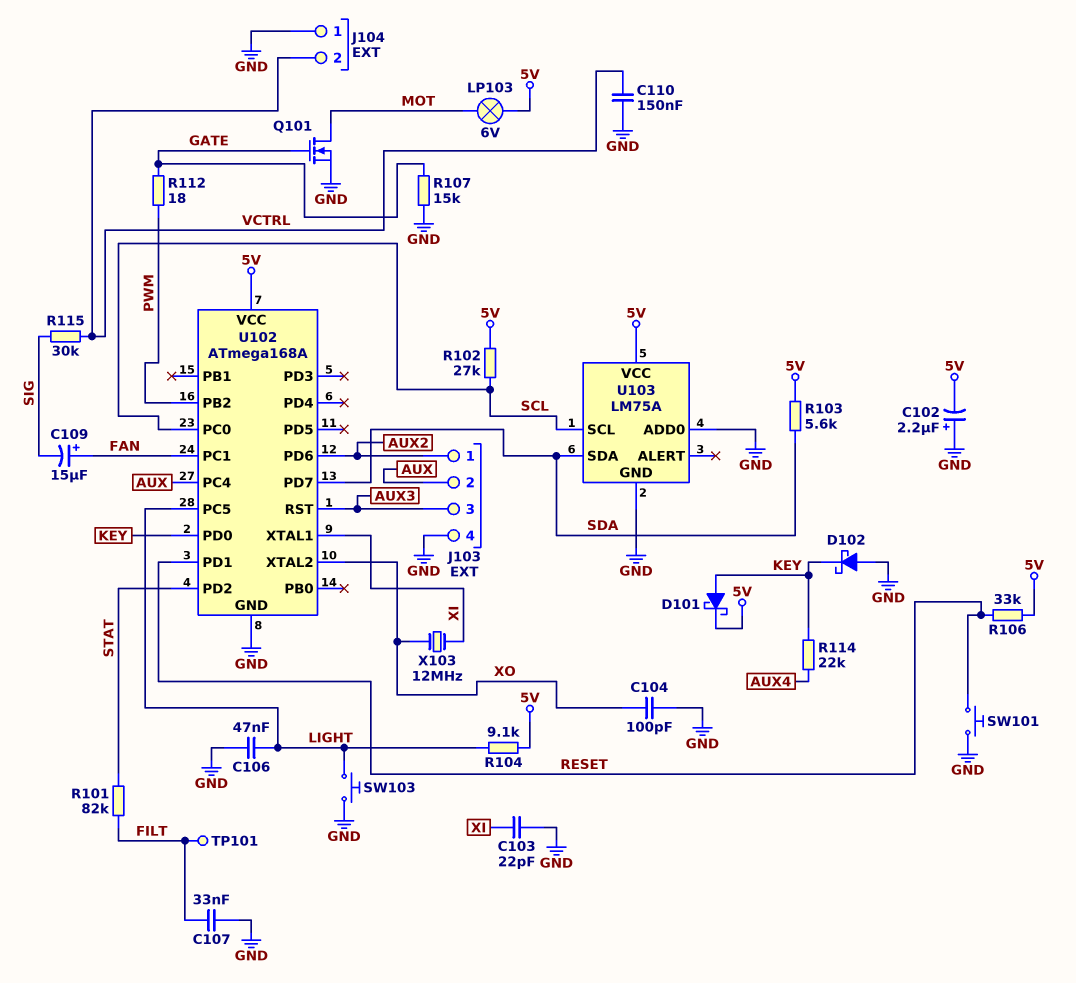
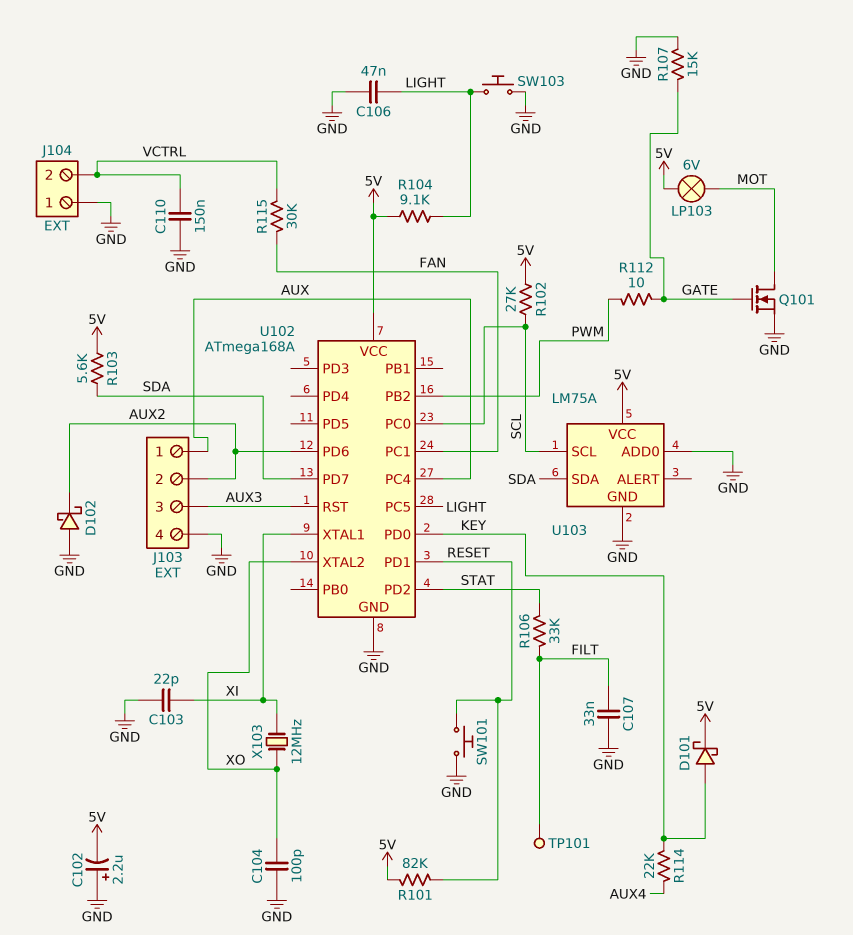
C109: 15uF (plus FAN, minus SIG) -> none
D102: schottky (A GND, K KEY) -> schottky (A GND, K AUX2)
J103 pin 1: AUX2 -> AUX
J103 pin 2: AUX -> AUX2
R101: 82k (FILT, STAT) -> 82k (5V, RESET)
R106: 33k (5V, RESET) -> 33k (FILT, STAT)
R112: 18 (GATE, PWM) -> 10 (GATE, PWM)
R115: 30k (SIG, VCTRL) -> 30k (FAN, VCTRL)

